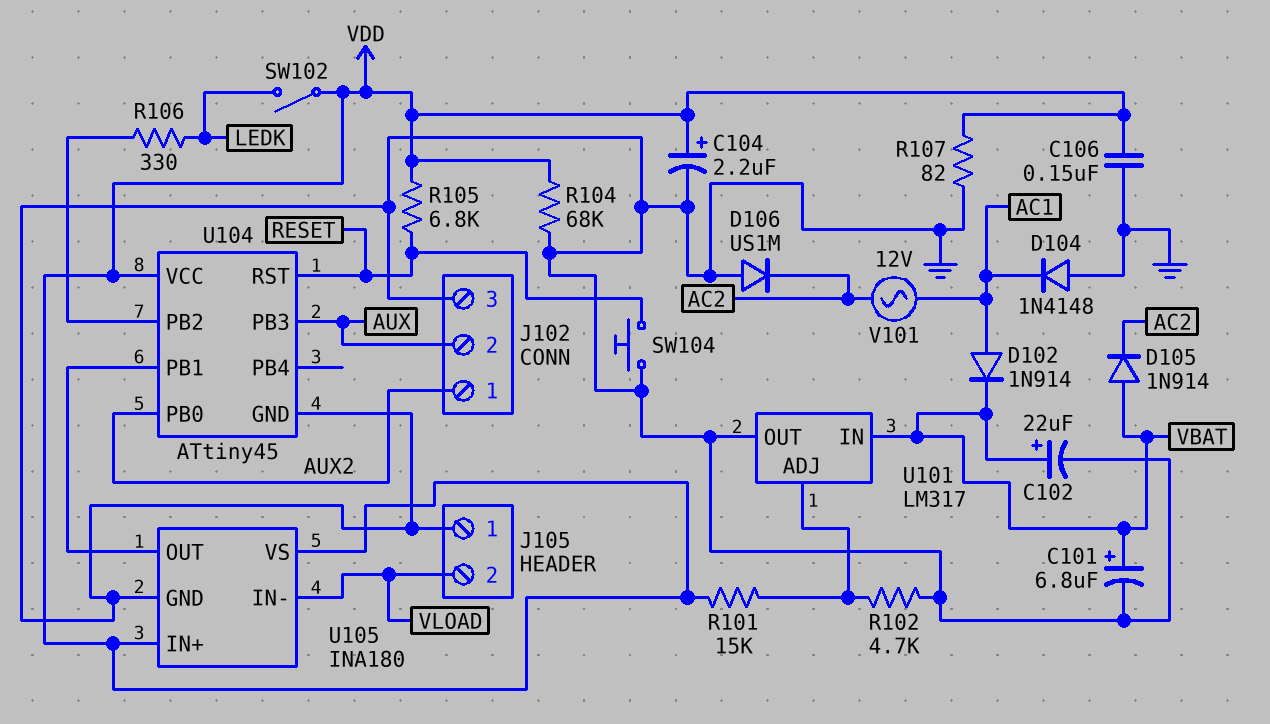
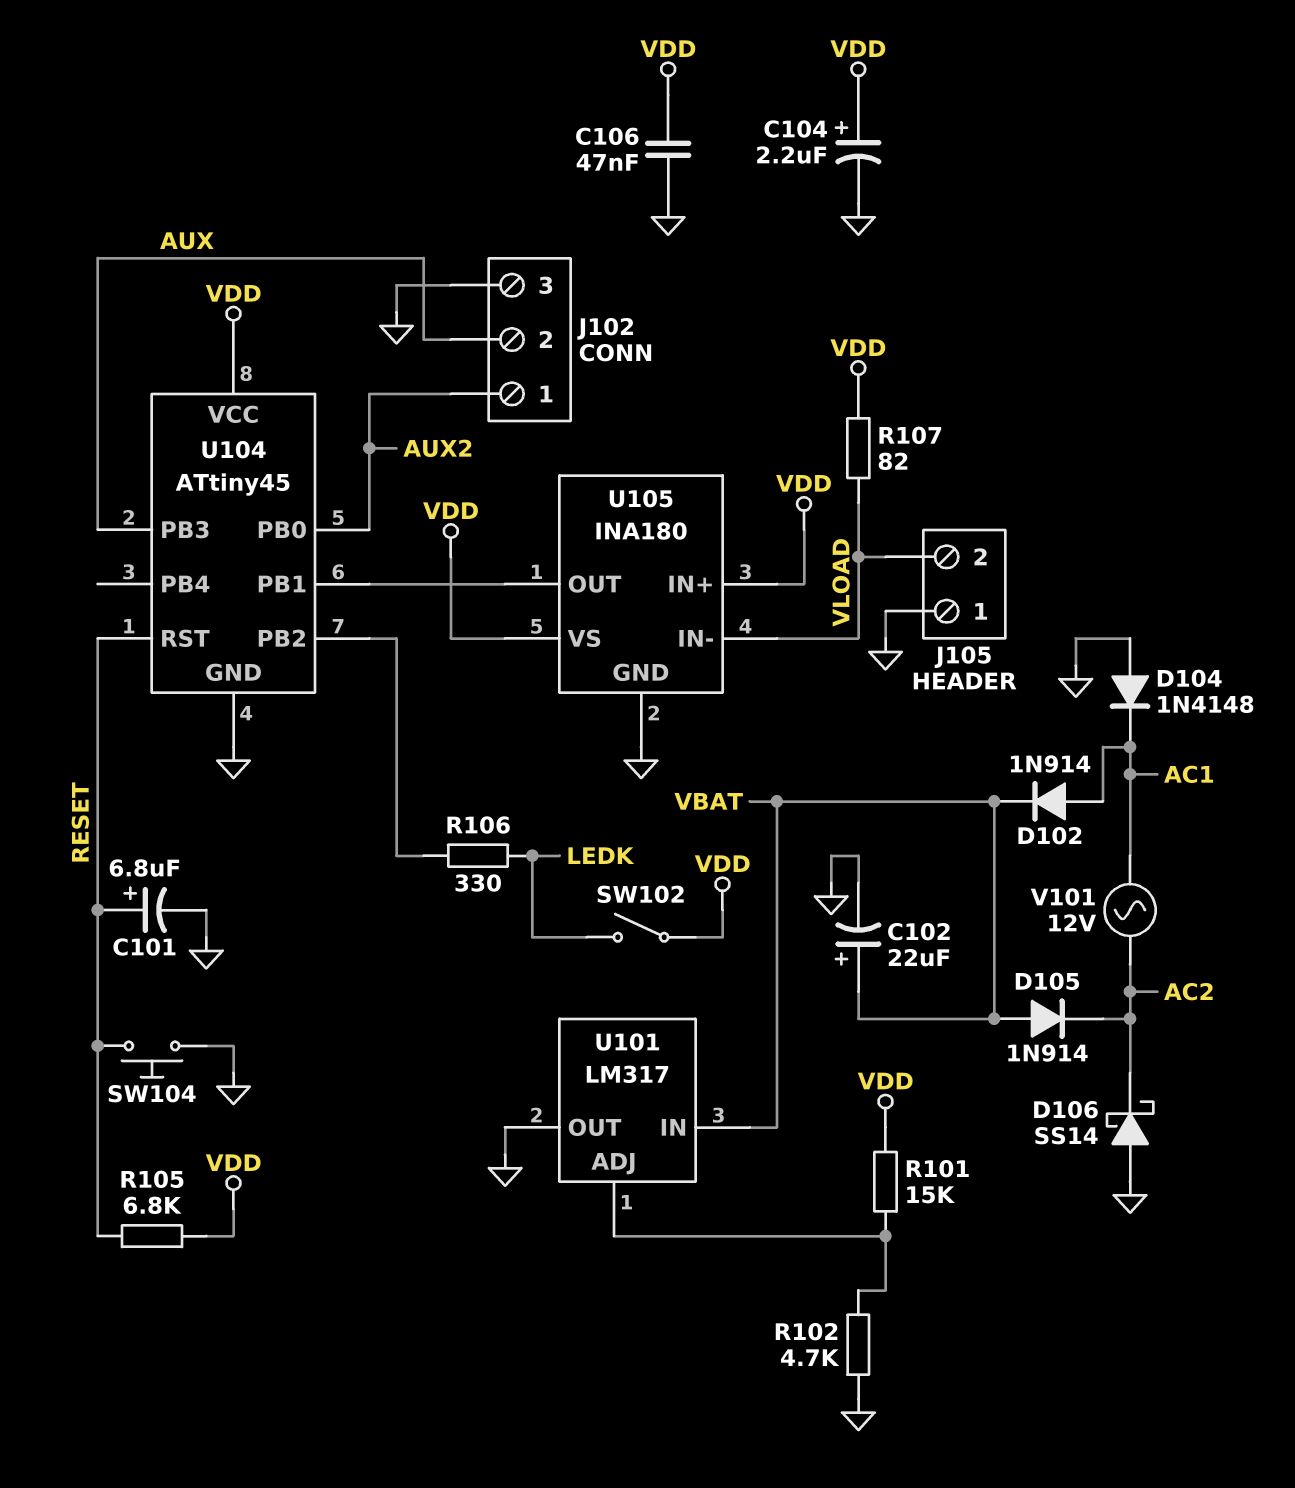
C101: 6.8uF (plus VBAT, minus GND) -> 6.8uF (plus RESET, minus GND)
C106: 150nF (GND, VDD) -> 47nF (GND, VDD)
D106: diode US1M (A GND, K AC2) -> schottky SS14 (A GND, K AC2)
R104: 68k (GND, VDD) -> none
R107: 82 (GND, VDD) -> 82 (VDD, VLOAD)

